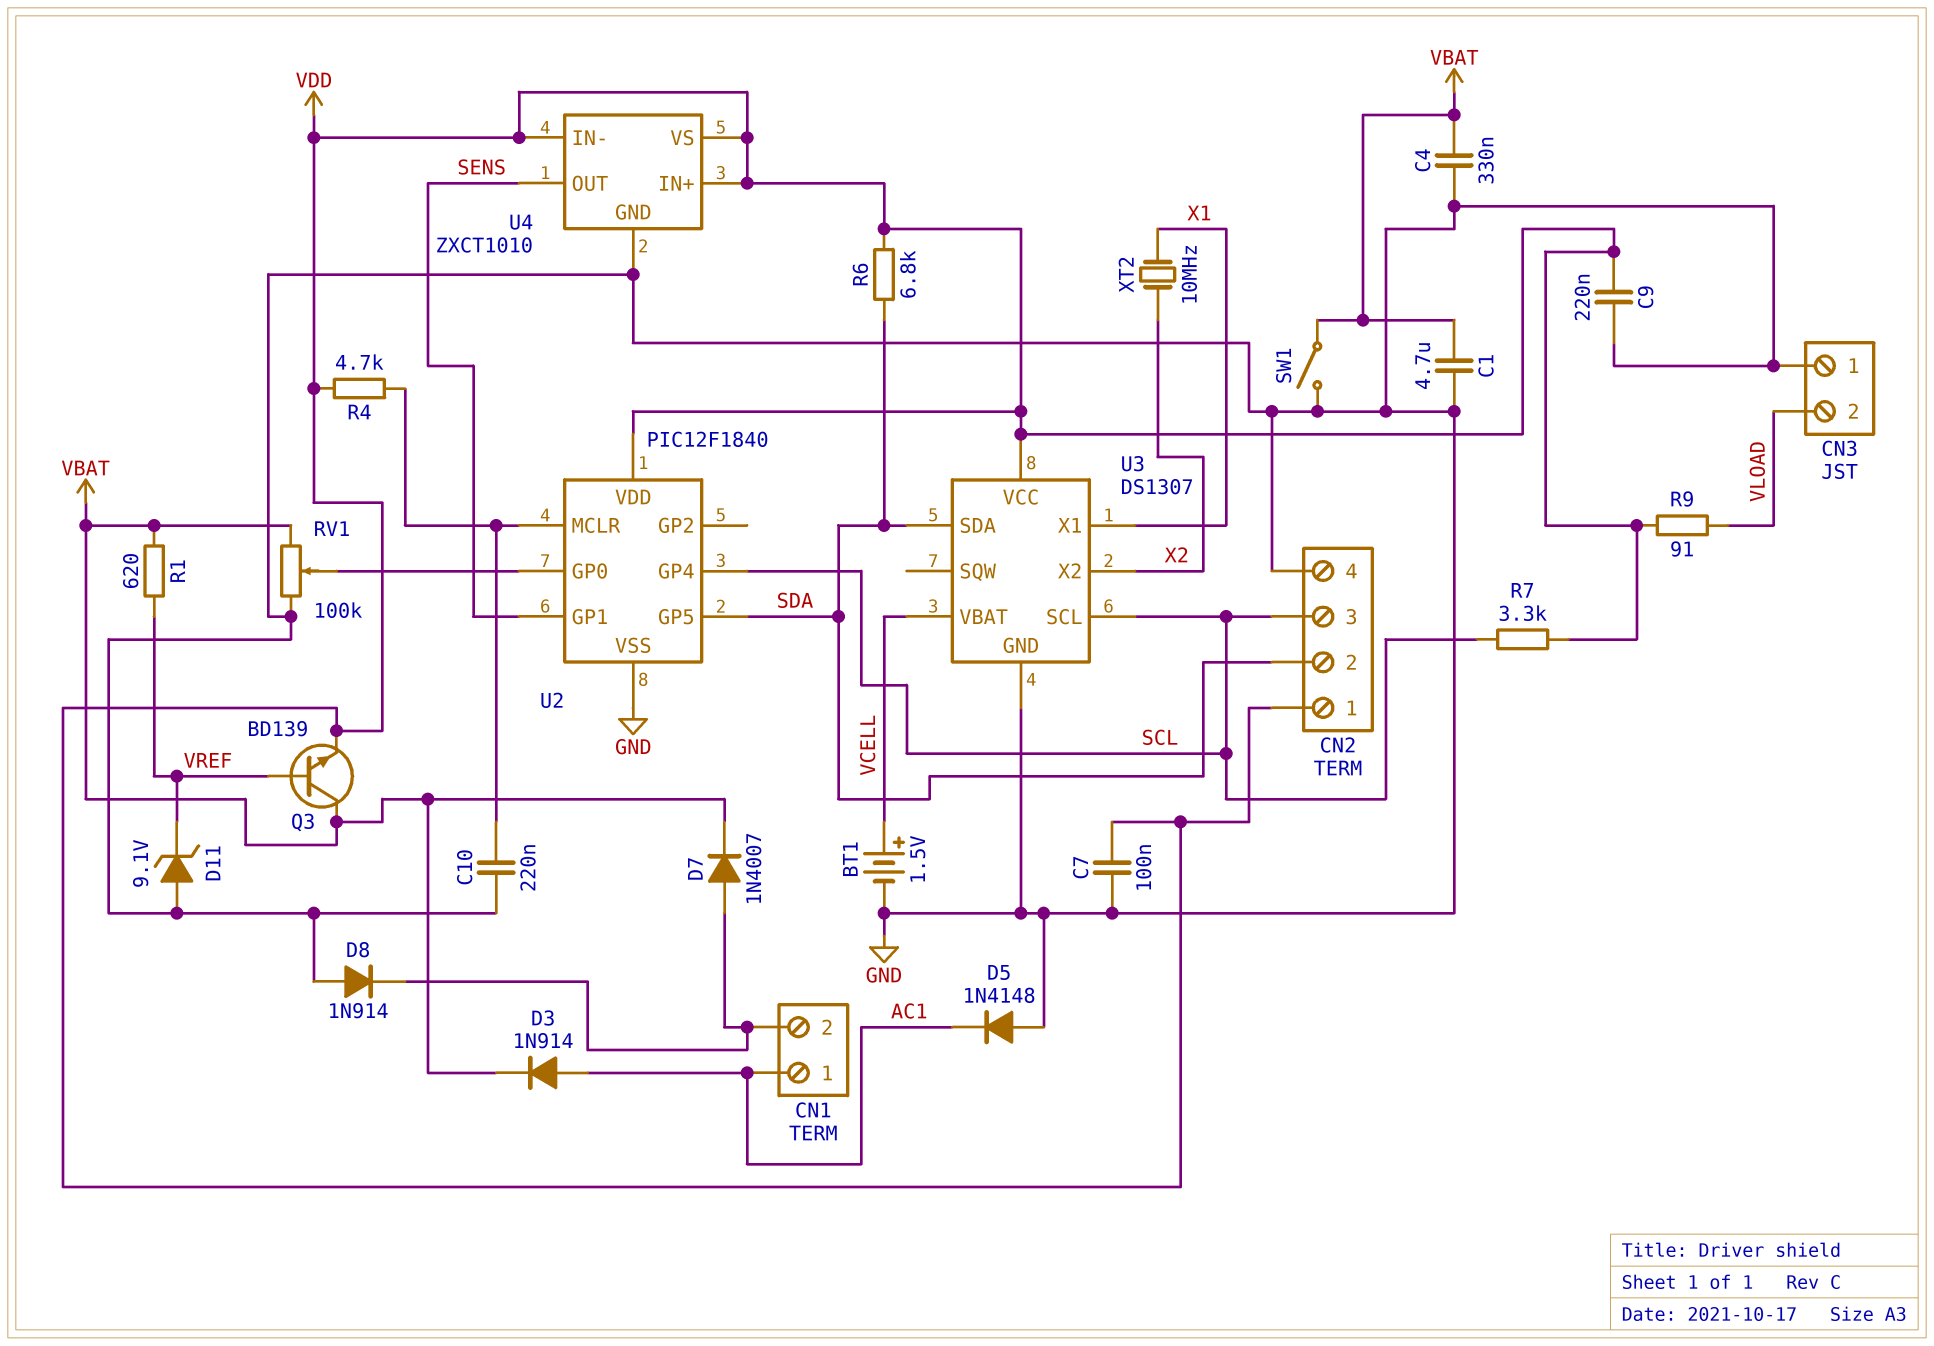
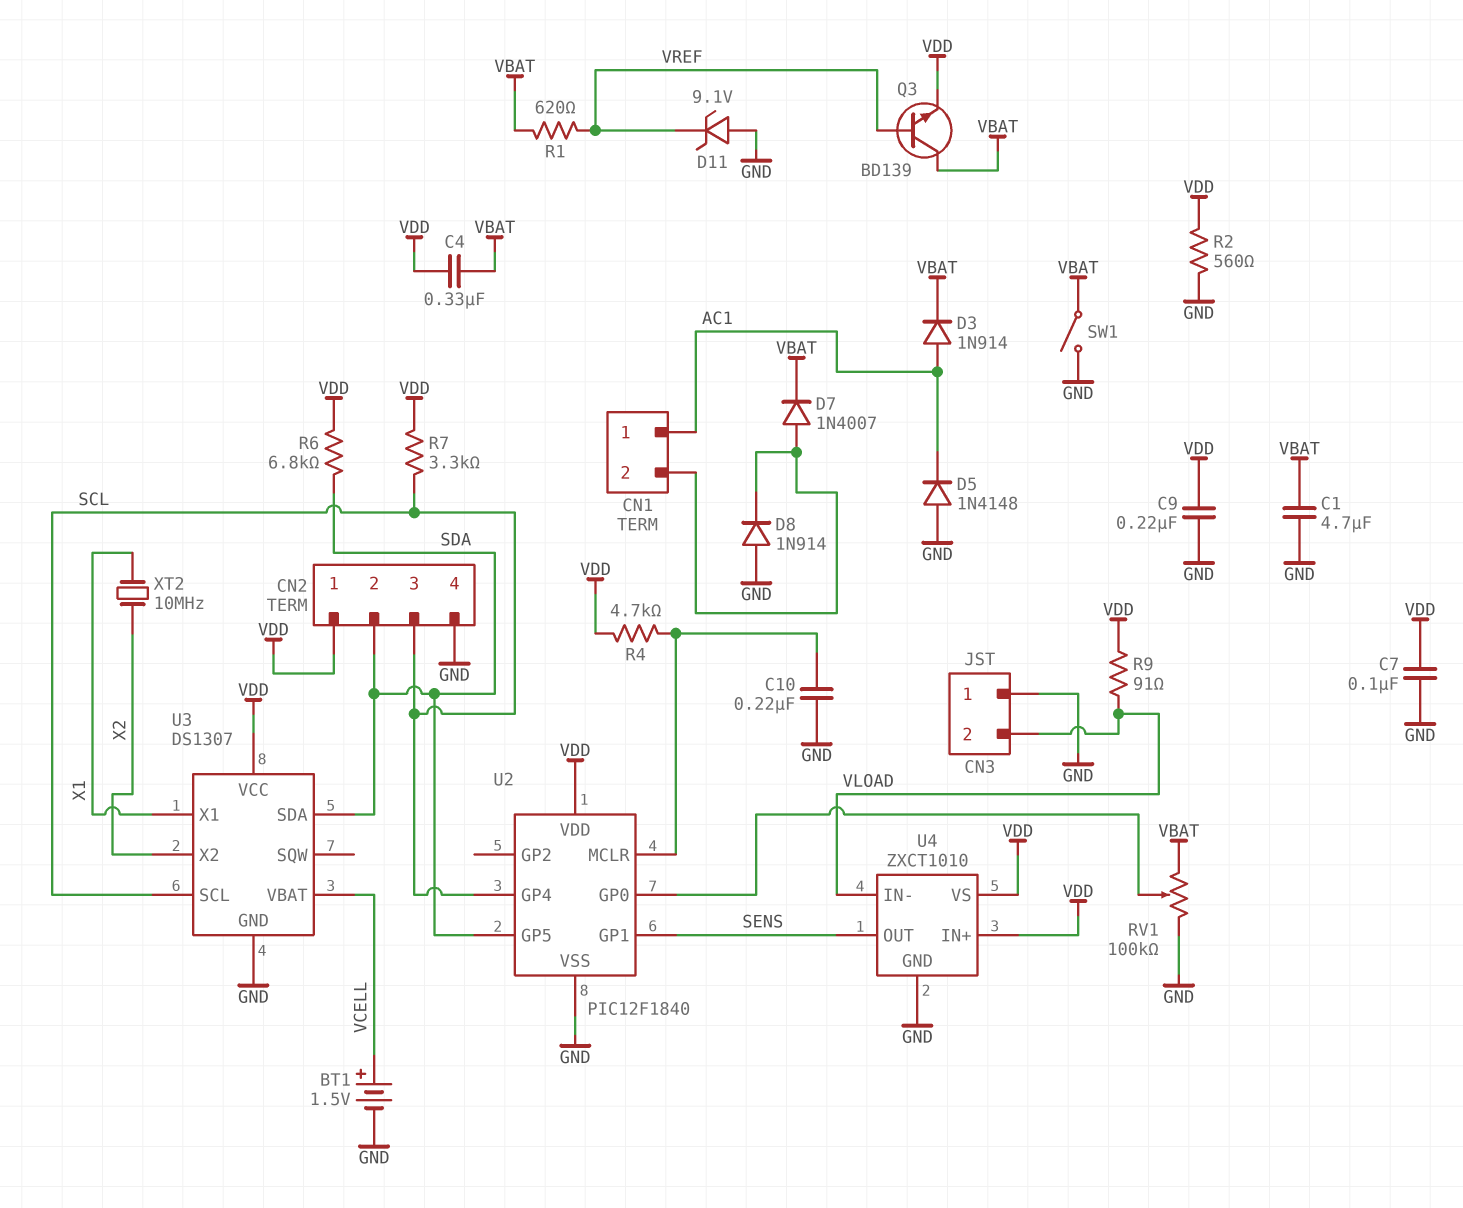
C4: 330nF (GND, VBAT) -> 330nF (VBAT, VDD)
R2: none -> 560 (GND, VDD)
U4 pin IN-: VDD -> VLOAD

